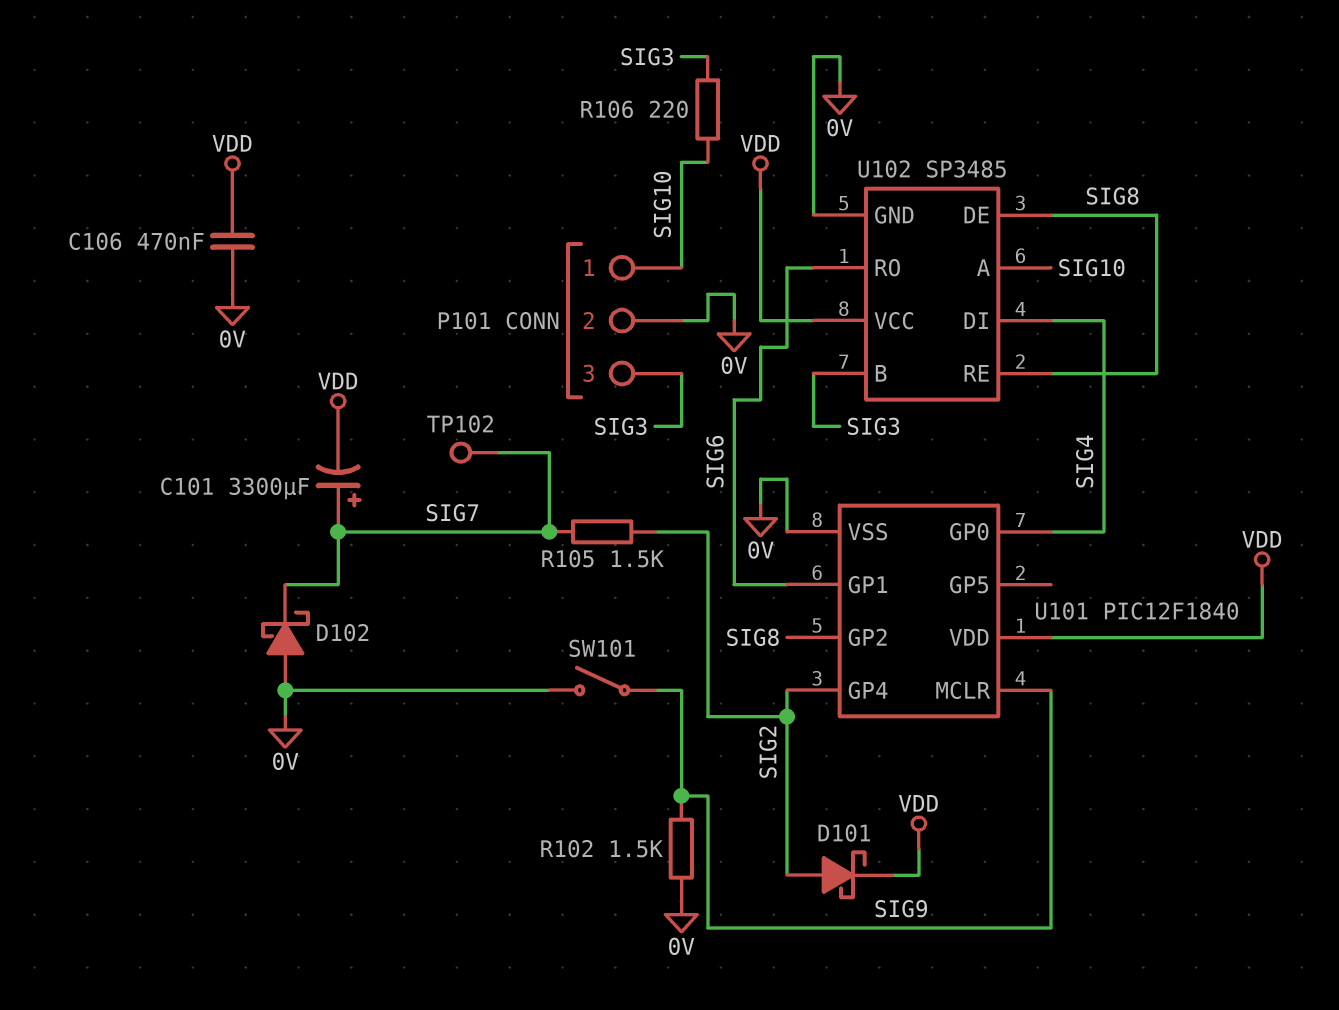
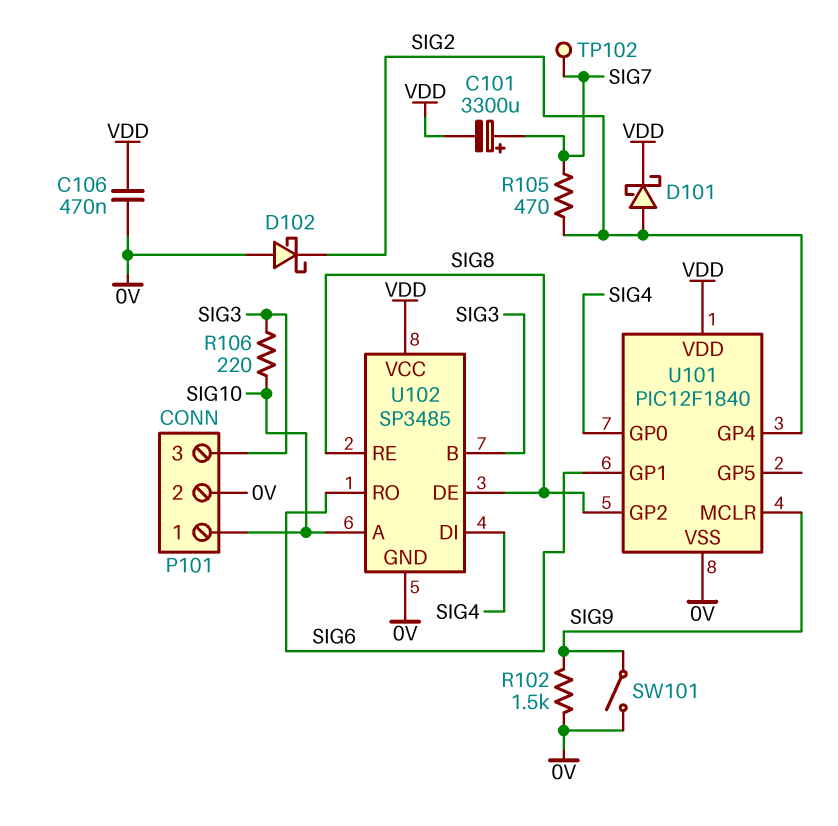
D102: schottky (A 0V, K SIG7) -> schottky (A 0V, K SIG2)
R105: 1.5k (SIG2, SIG7) -> 470 (SIG2, SIG7)

